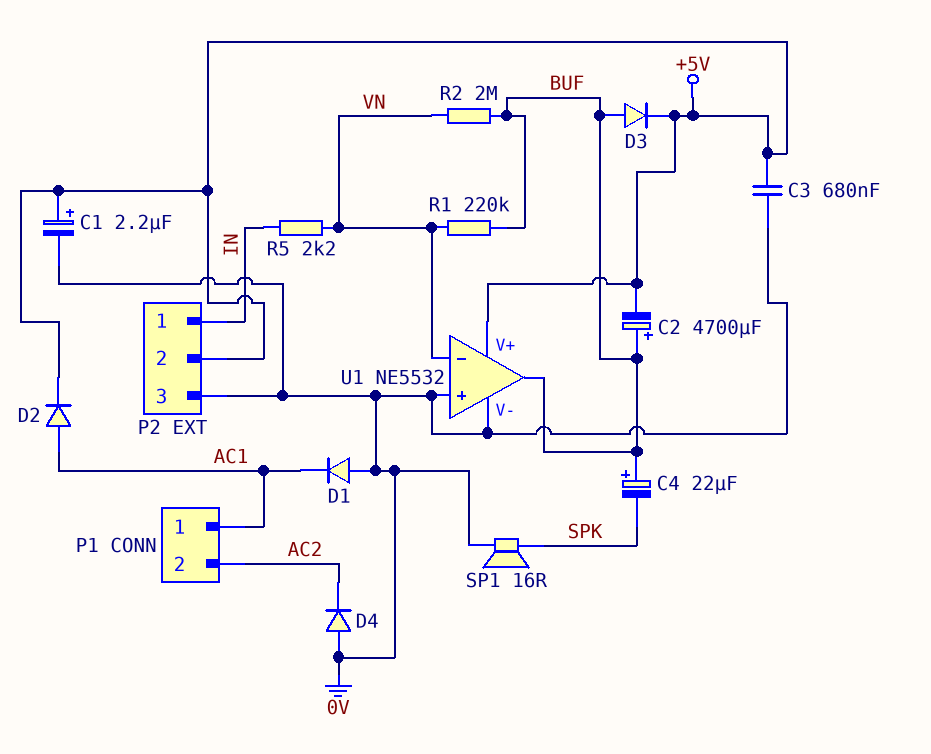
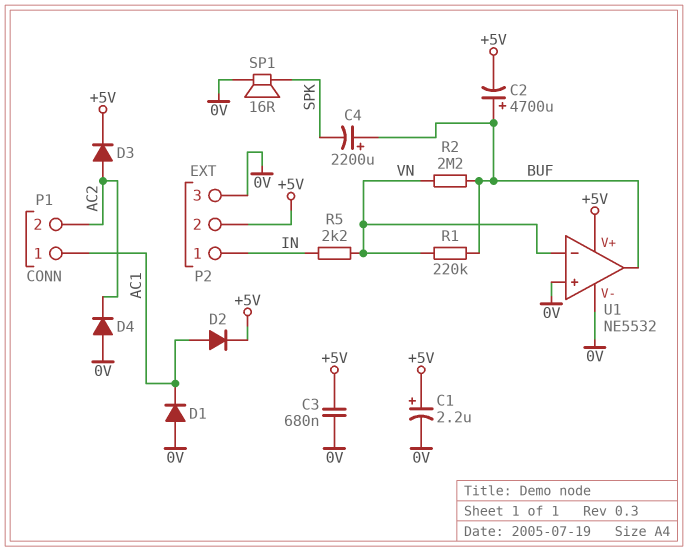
C4: 22uF (plus BUF, minus SPK) -> 2200uF (plus BUF, minus SPK)
D3: diode (A BUF, K +5V) -> diode (A AC2, K +5V)
R2: 2M (BUF, VN) -> 2.2M (BUF, VN)

